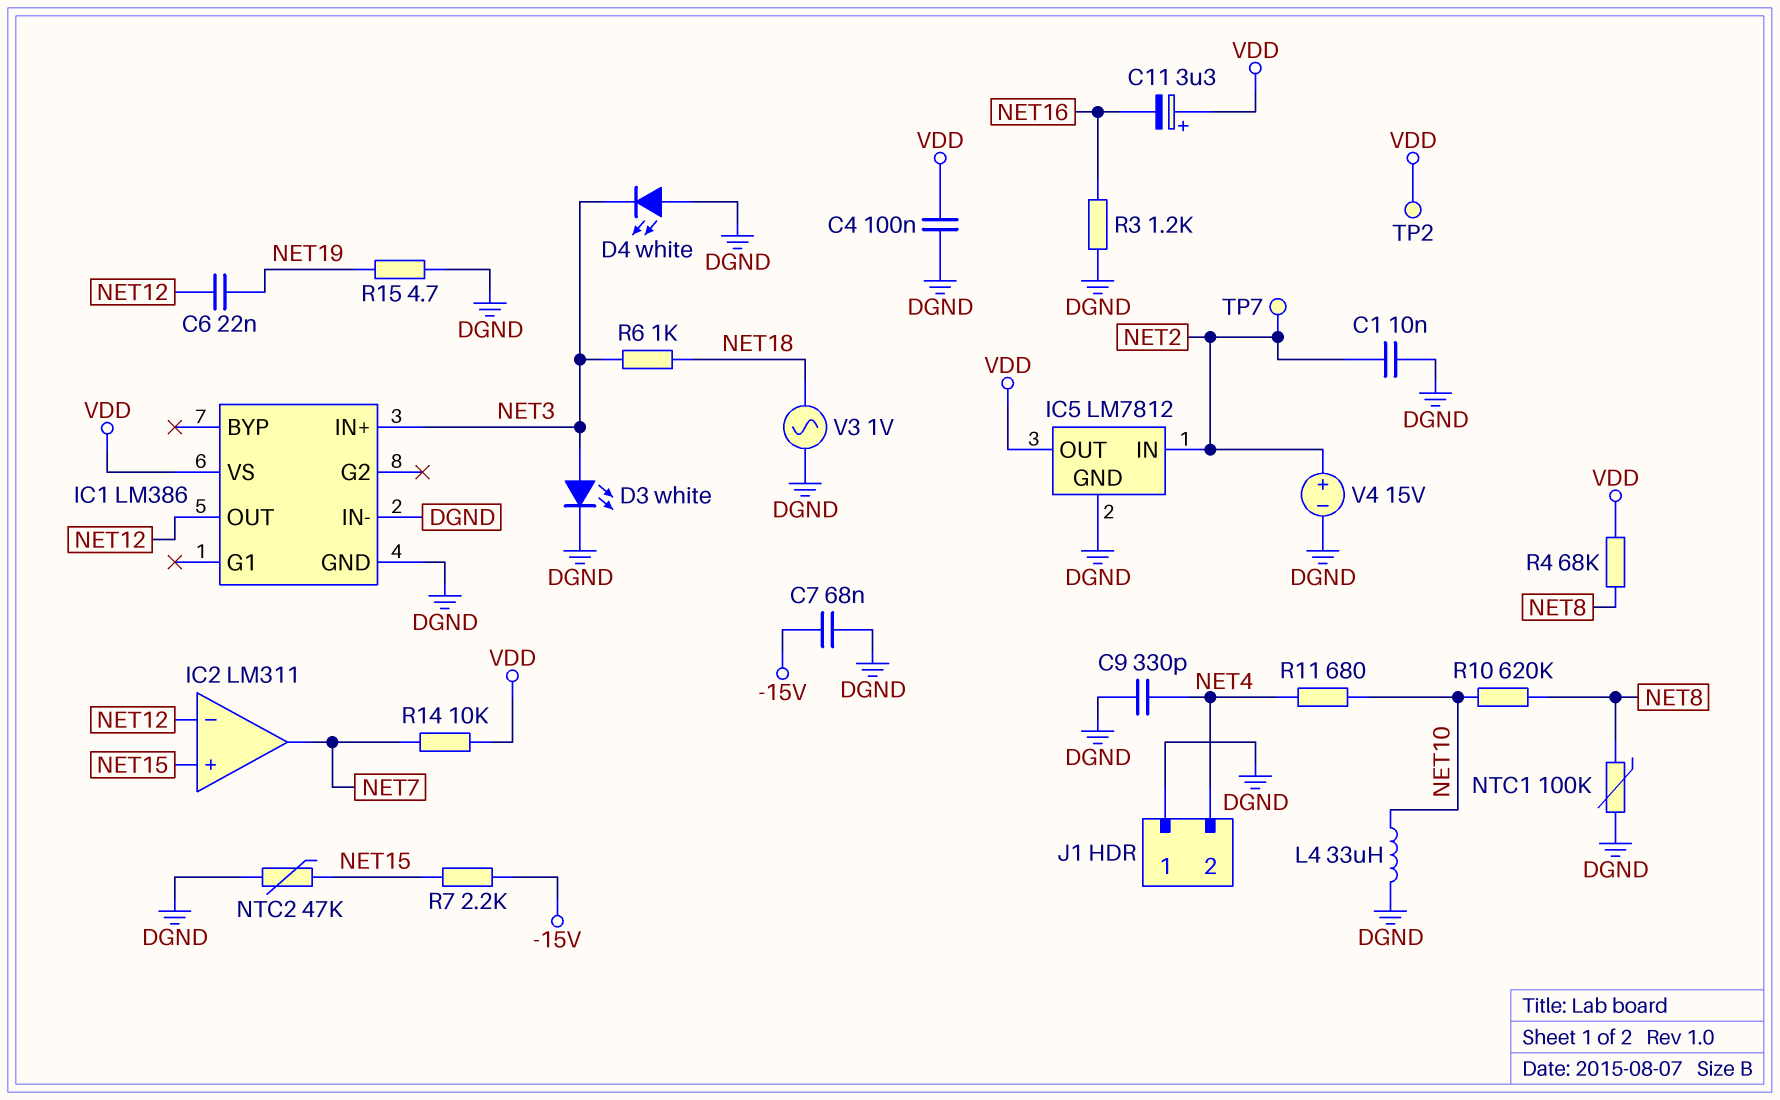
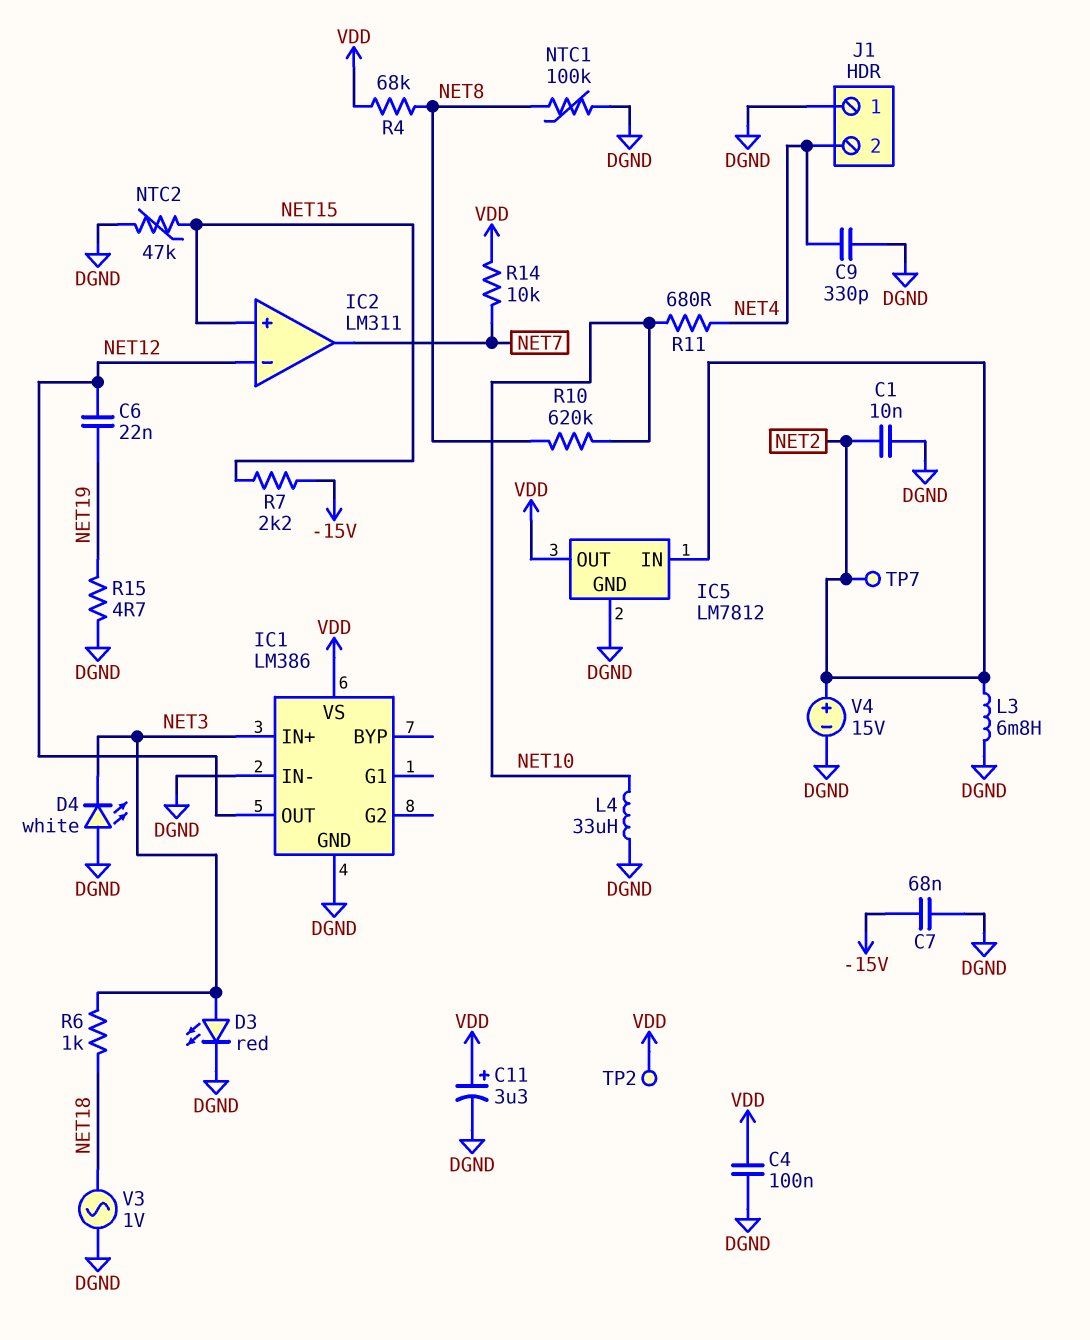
C11: 3.3uF (plus VDD, minus NET16) -> 3.3uF (plus VDD, minus DGND)
D3: LED white (A NET3, K DGND) -> LED red (A NET3, K DGND)
L3: none -> 6.8mH (DGND, NET2)
R3: 1.2k (DGND, NET16) -> none

